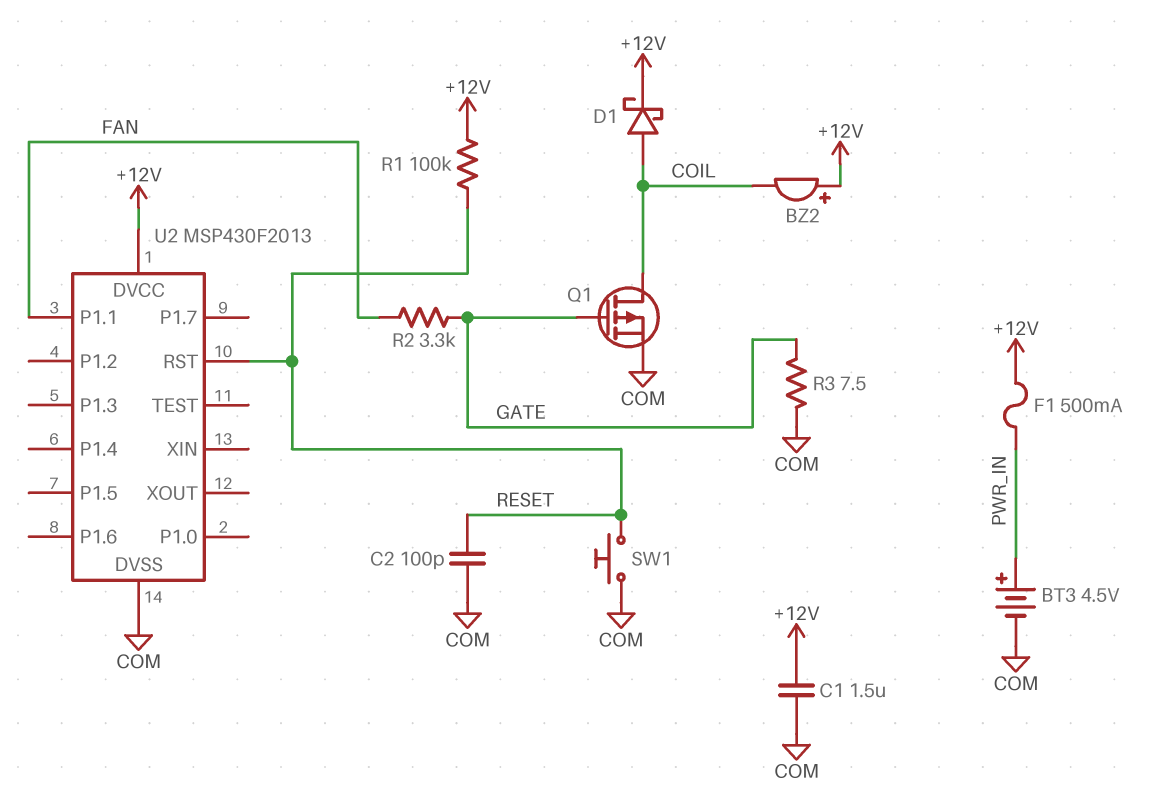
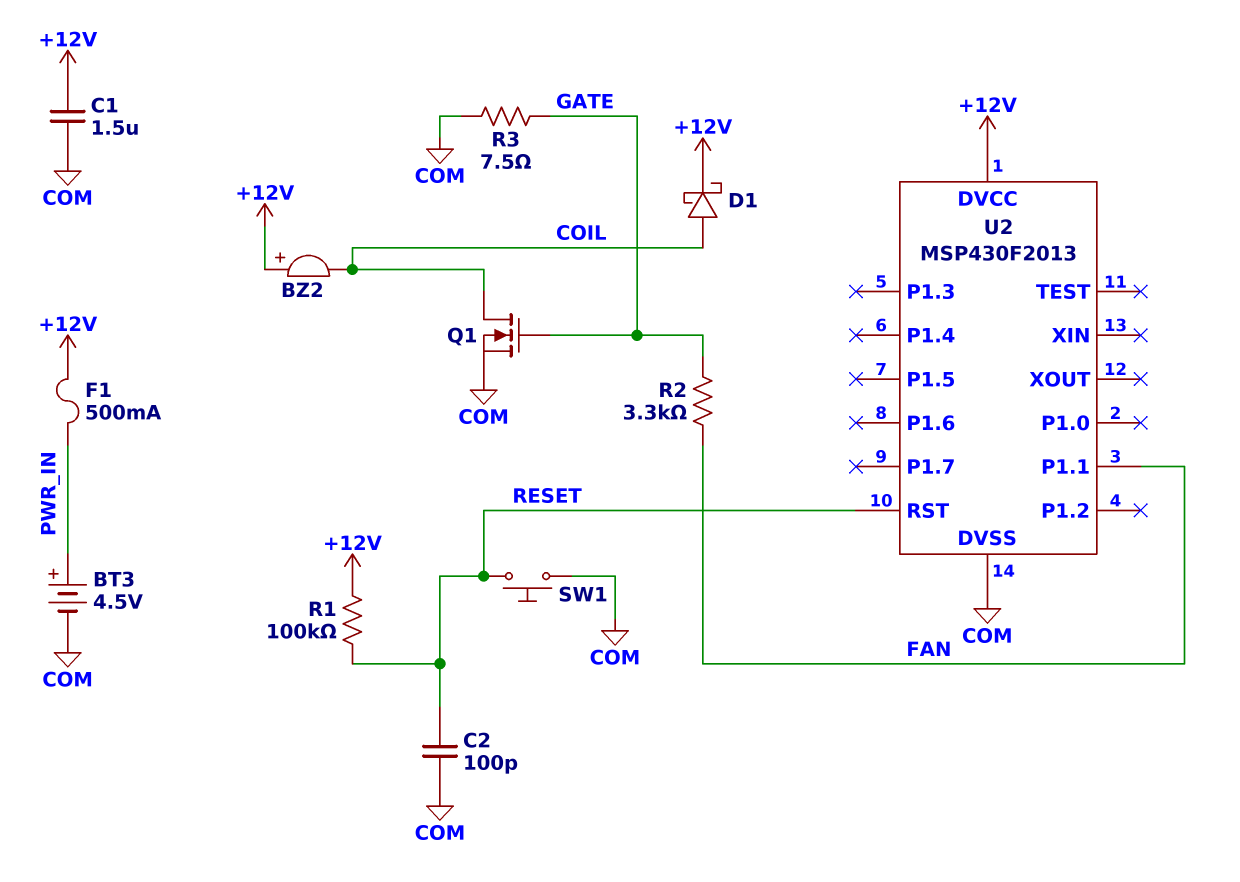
Q1: PMOS (G GATE, D COIL, S COM) -> NMOS (G GATE, D COIL, S COM)

